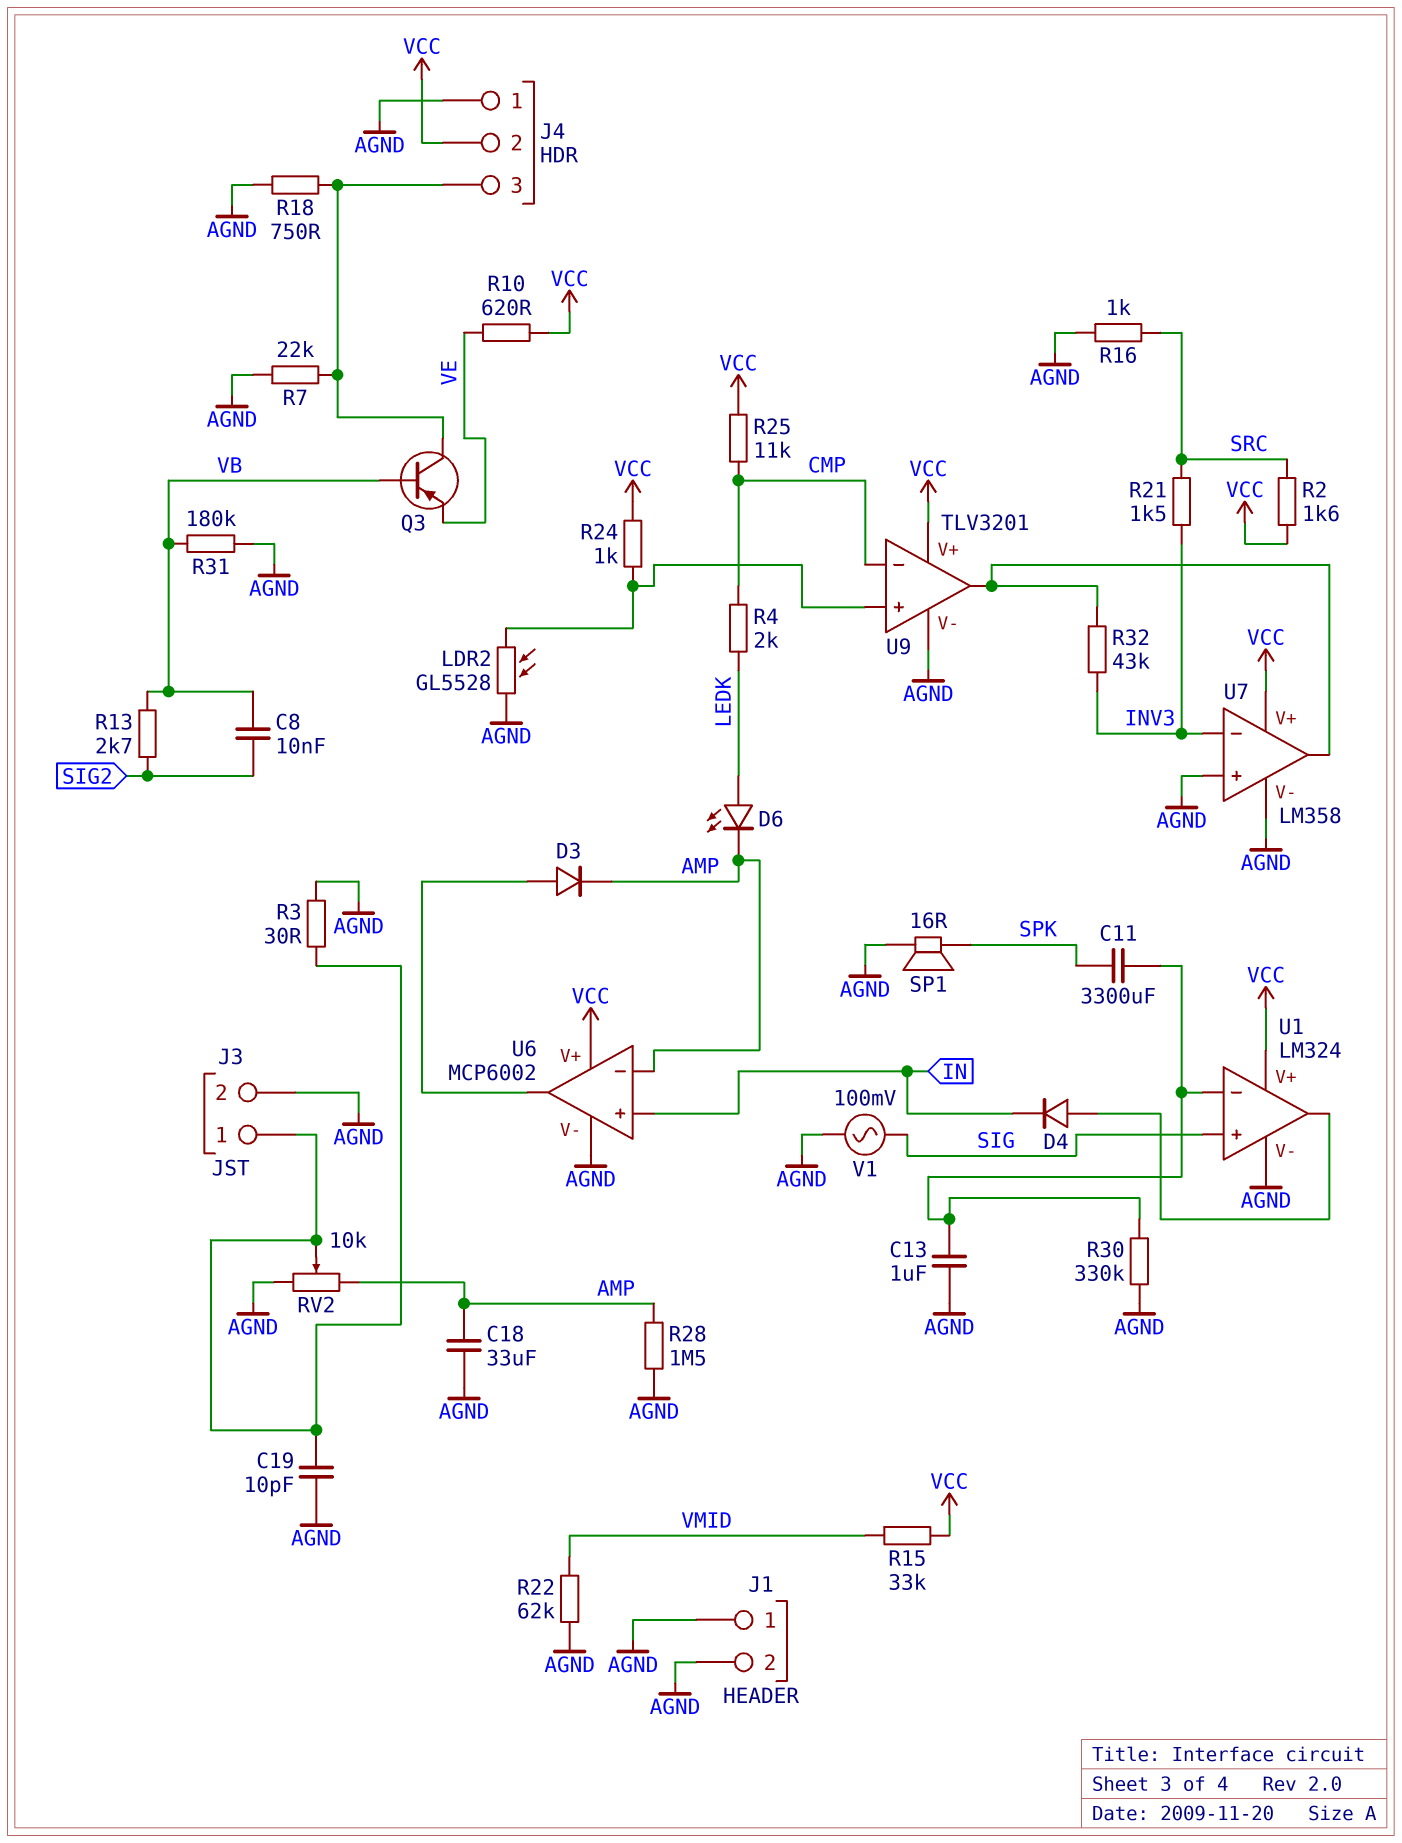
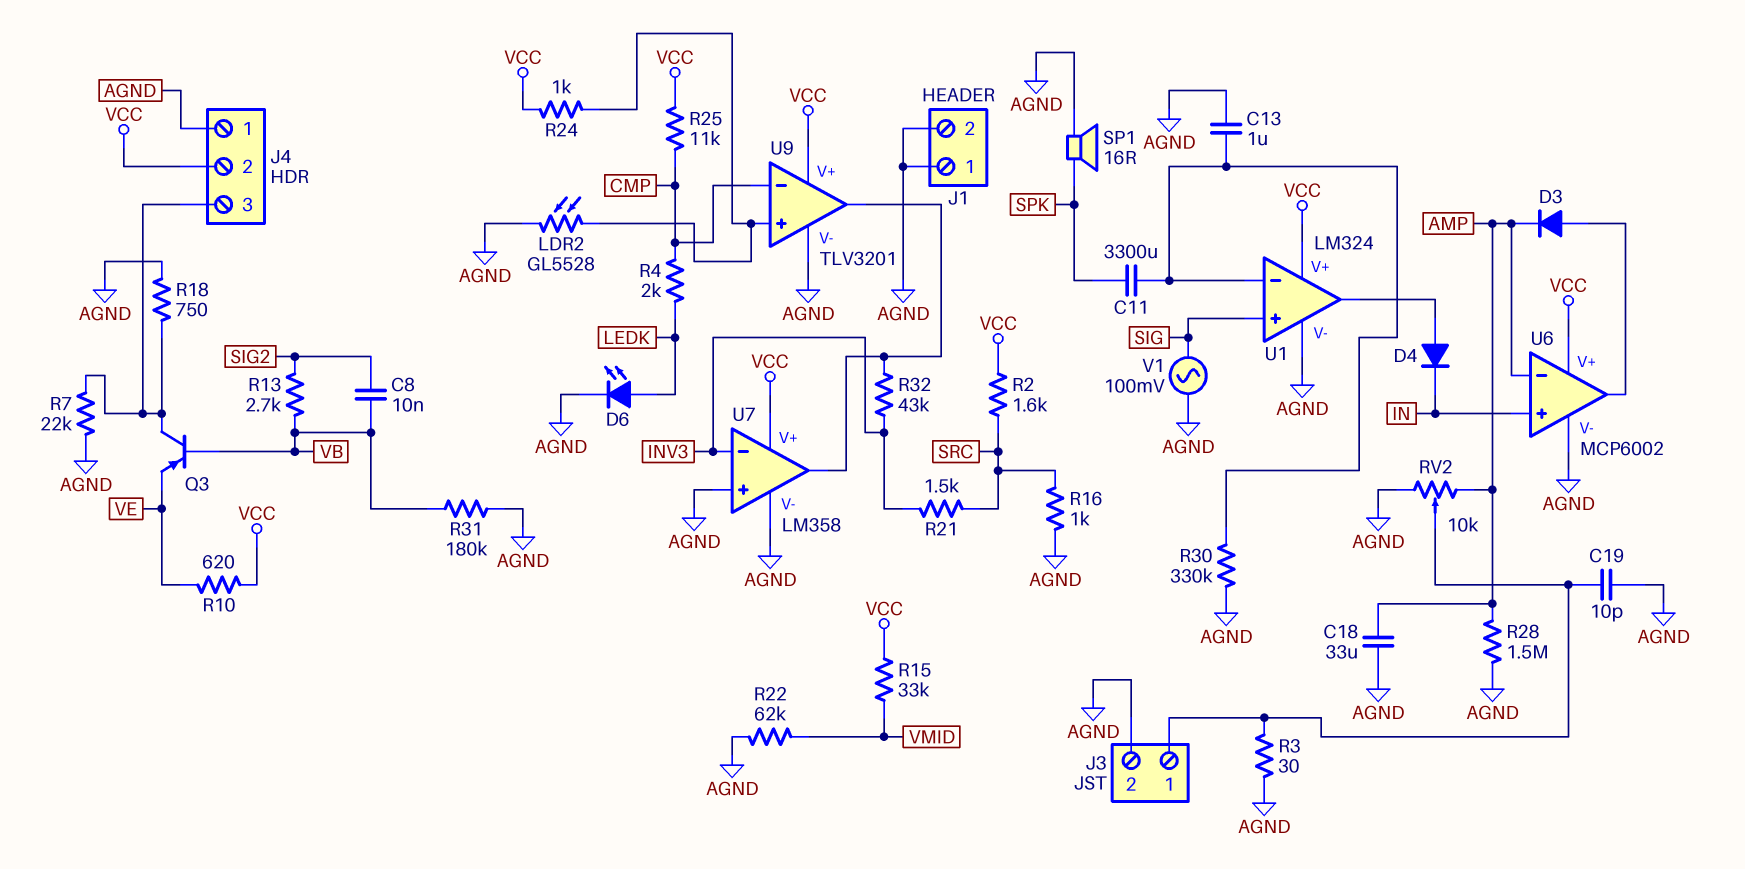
D6: LED (A LEDK, K AMP) -> LED (A LEDK, K AGND)

